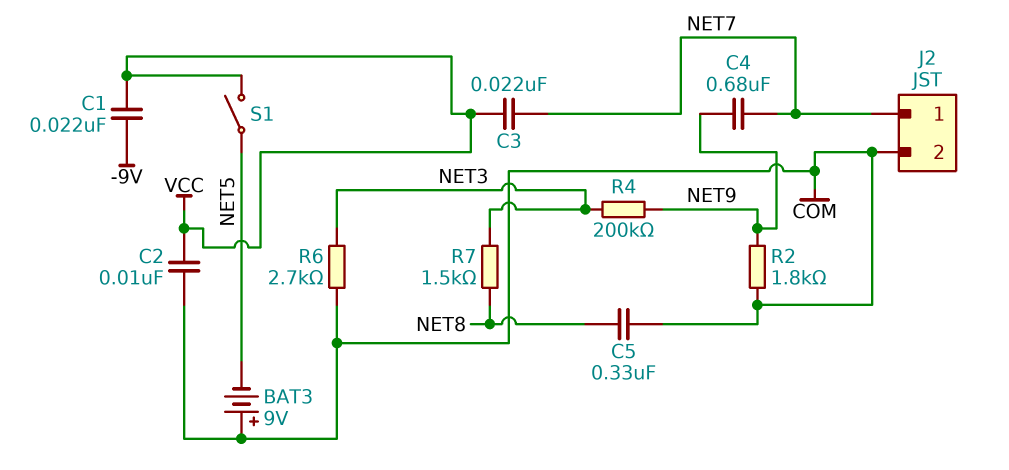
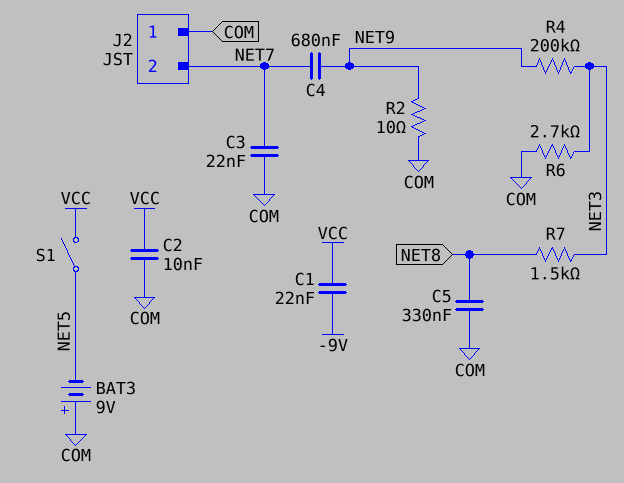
C3: 22nF (NET7, VCC) -> 22nF (COM, NET7)
J2 pin 1: NET7 -> COM
J2 pin 2: COM -> NET7
R2: 1.8k (COM, NET9) -> 10 (COM, NET9)

